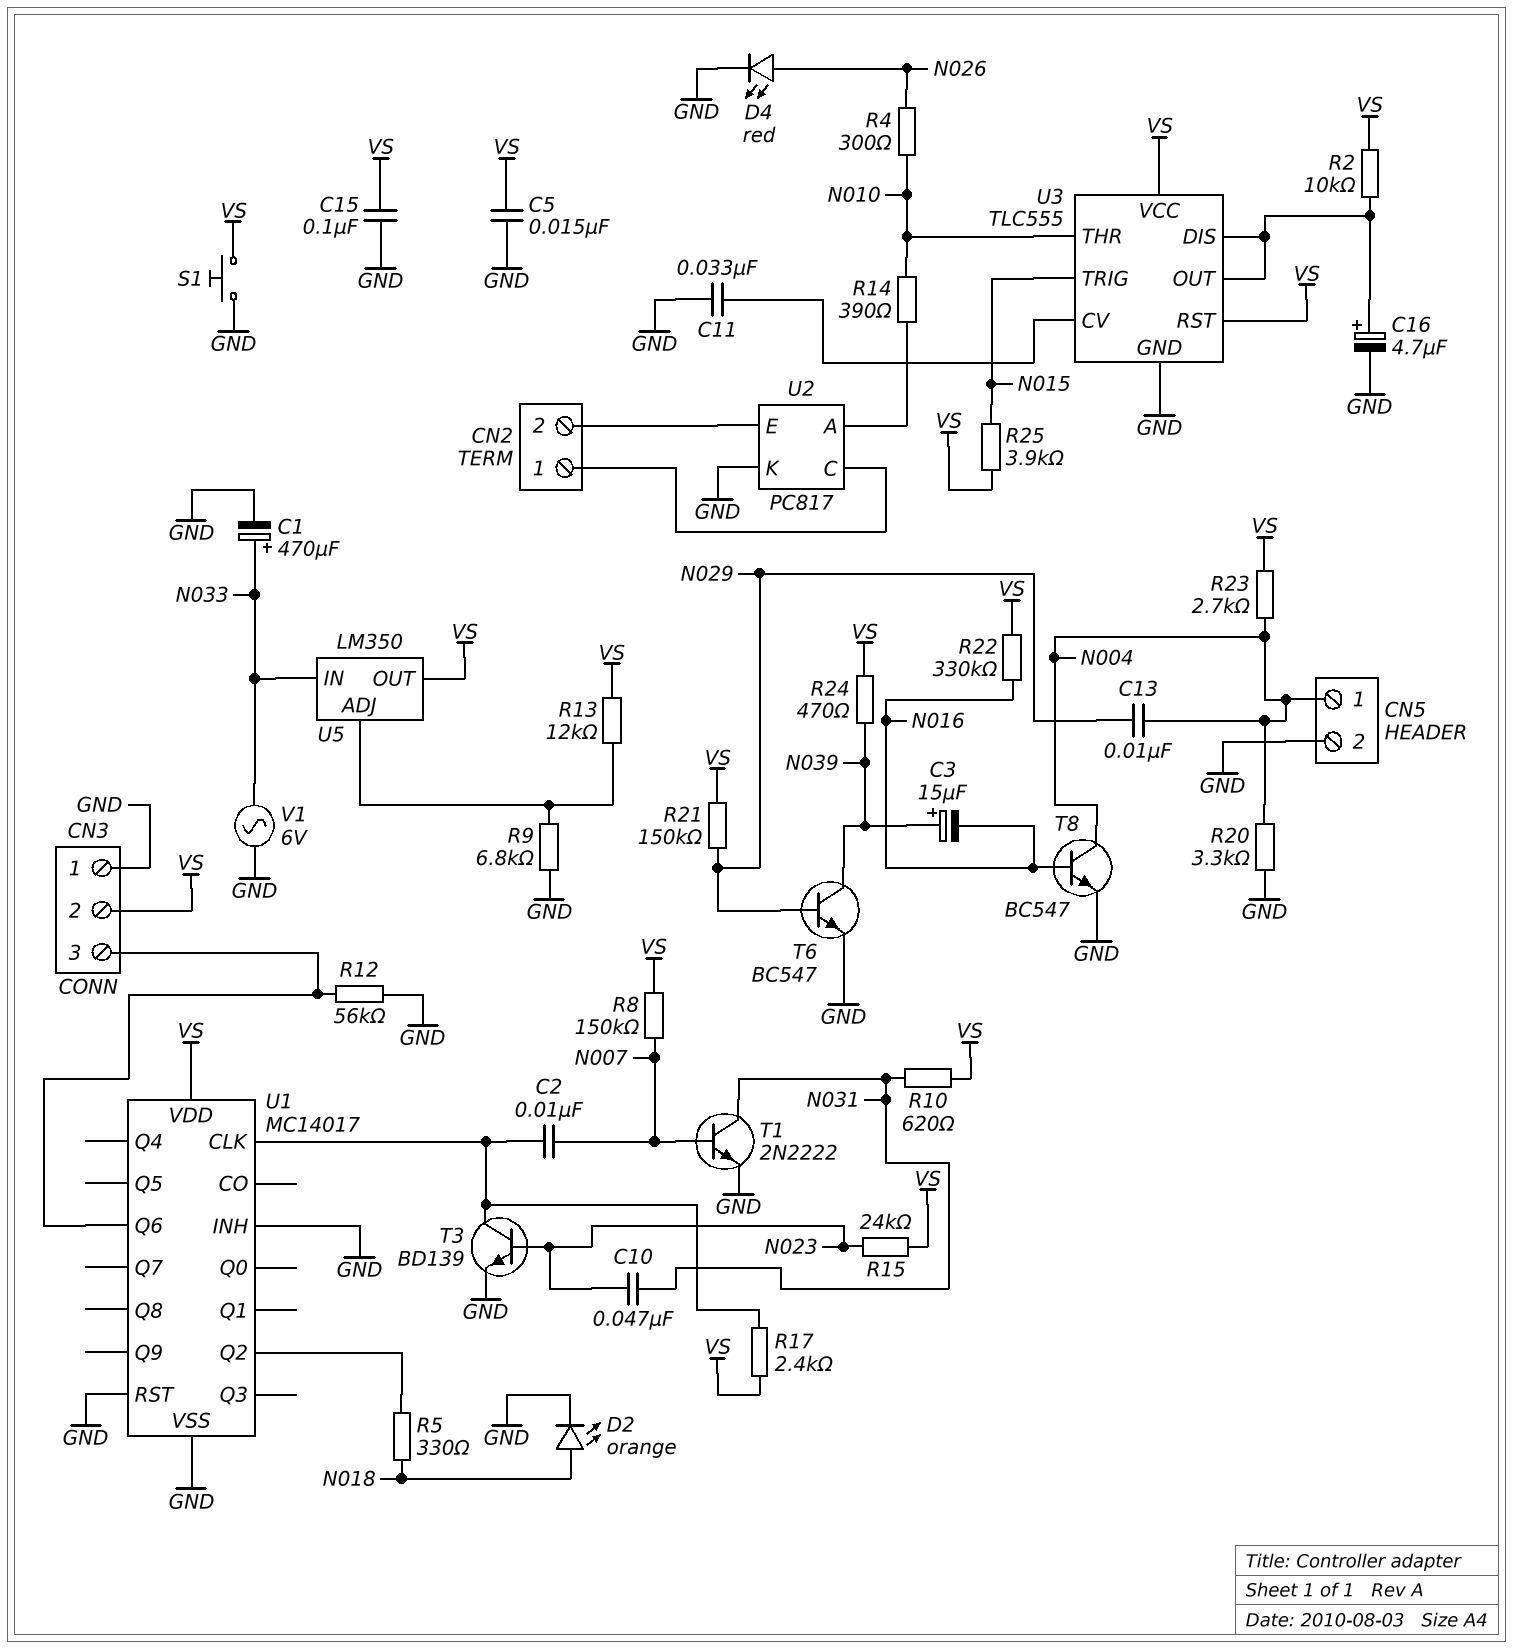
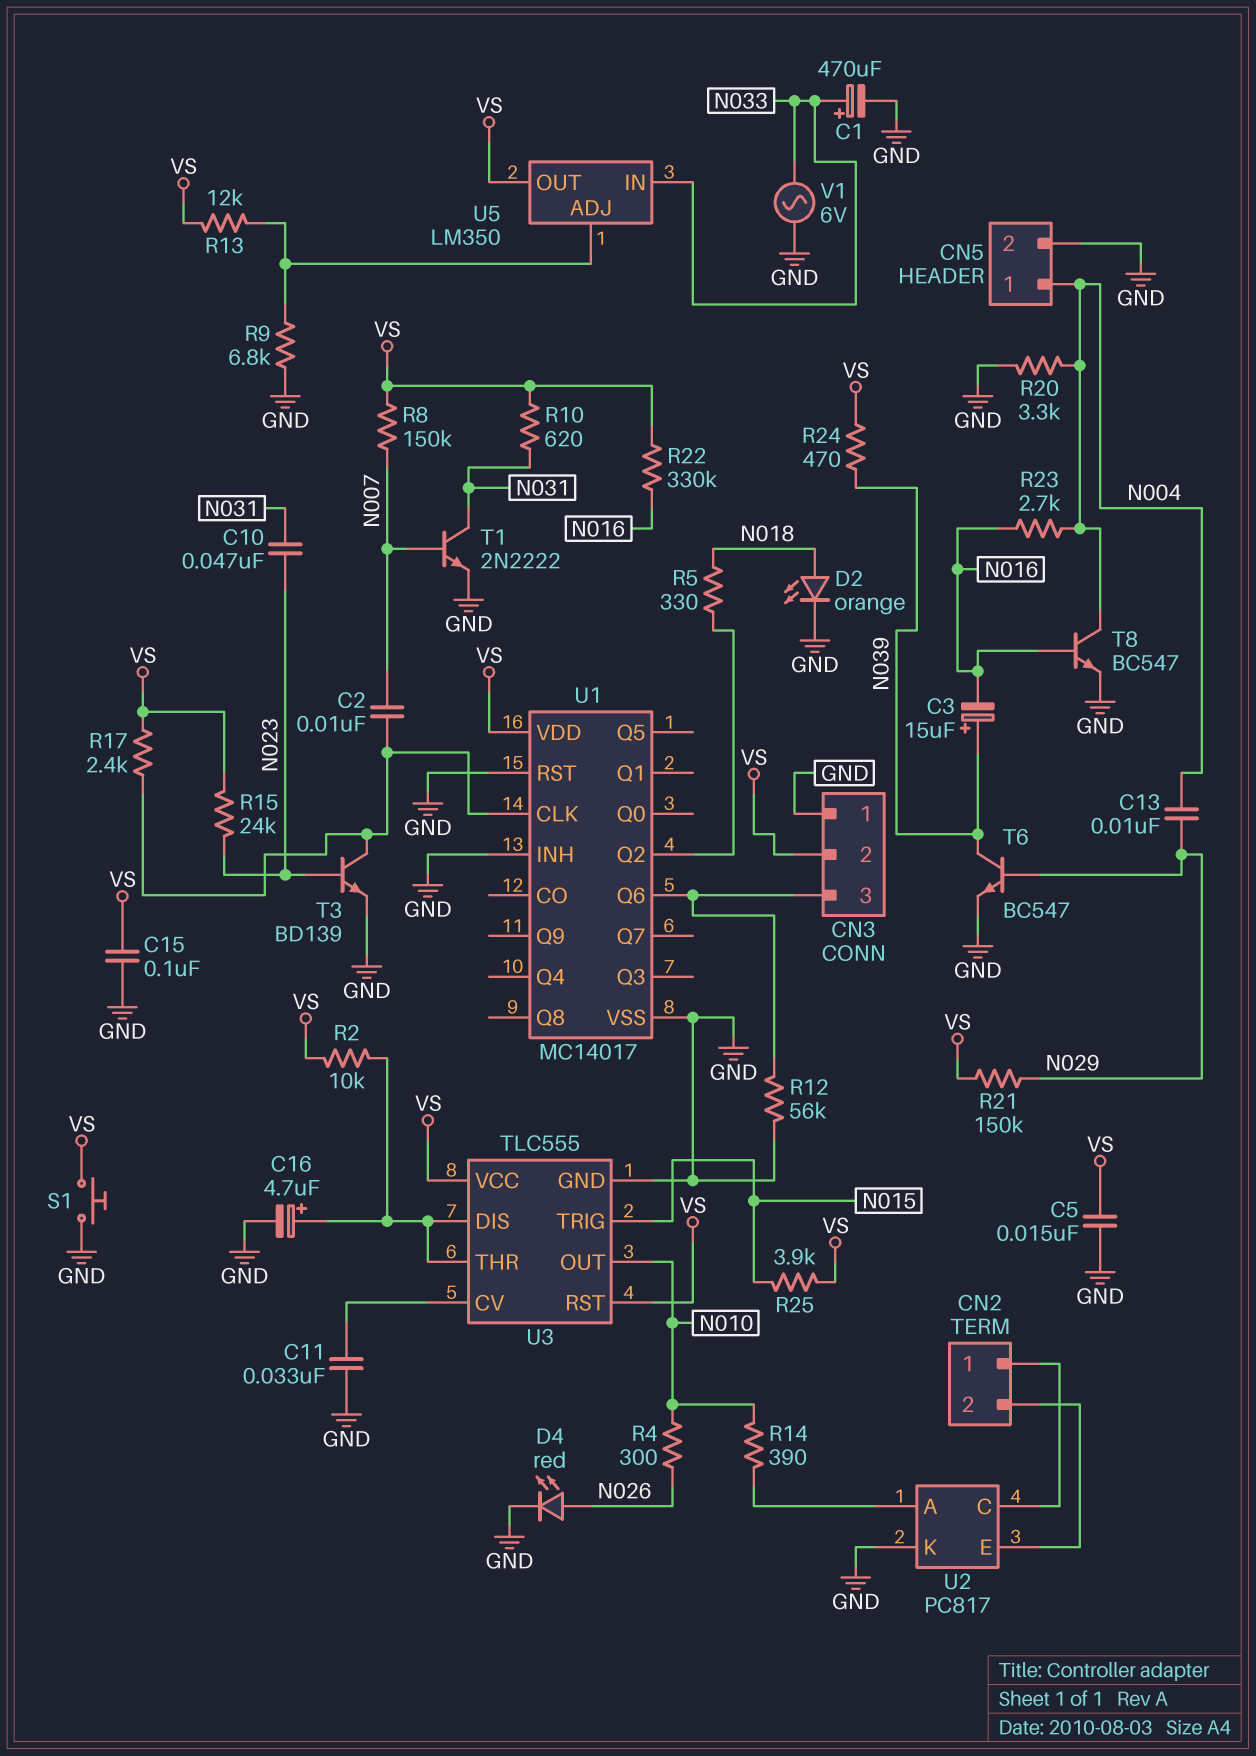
R23: 2.7k (N004, VS) -> 2.7k (N004, N016)
U3 pin OUT: U3/DIS -> N010
U3 pin THR: N010 -> U3/DIS

